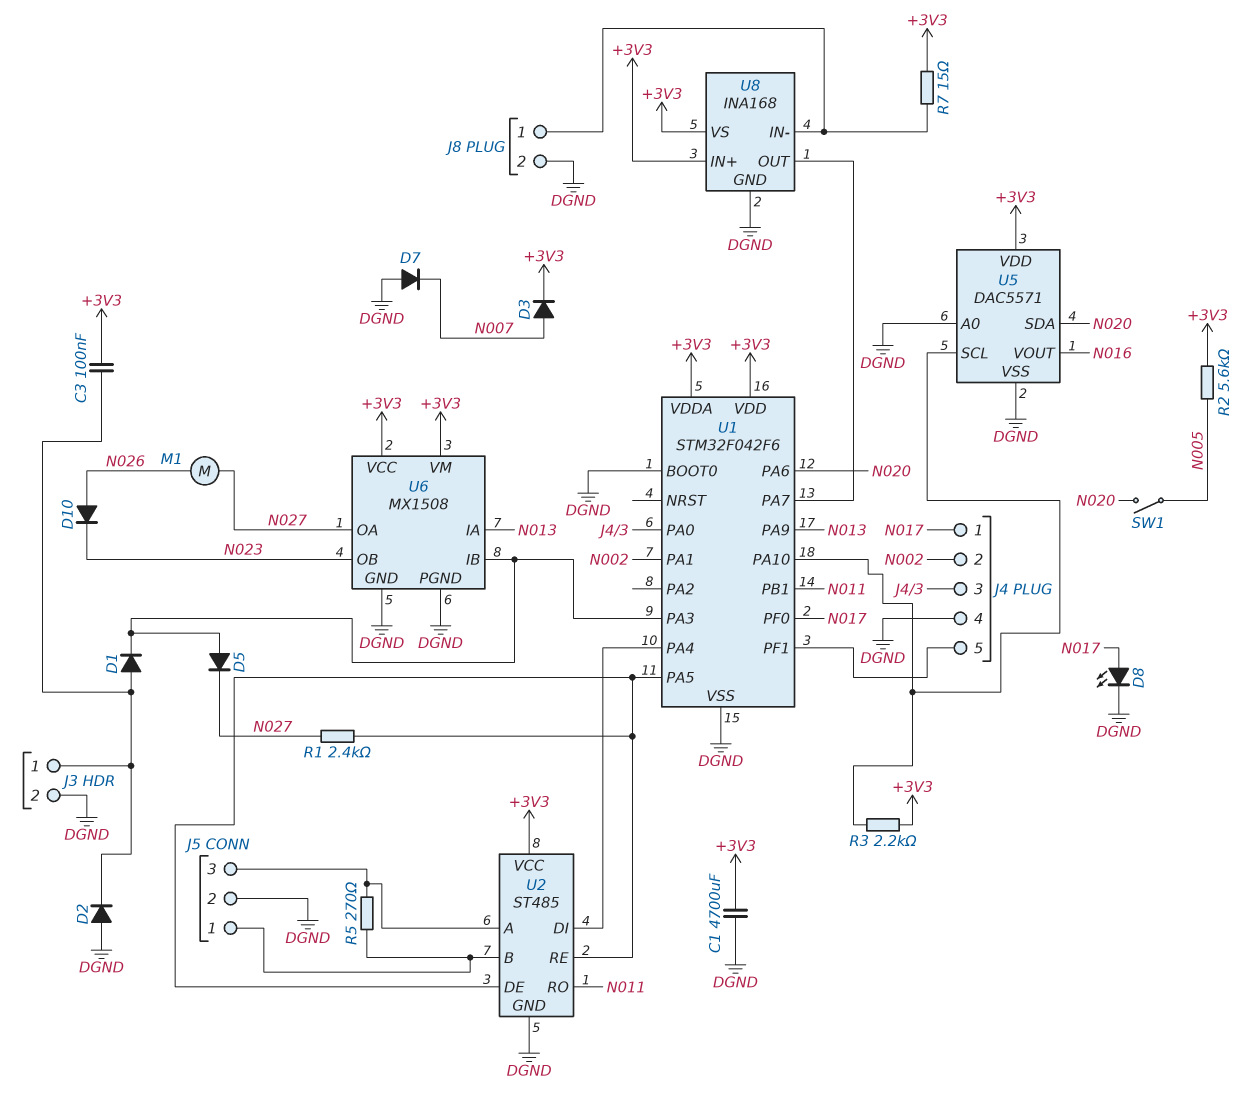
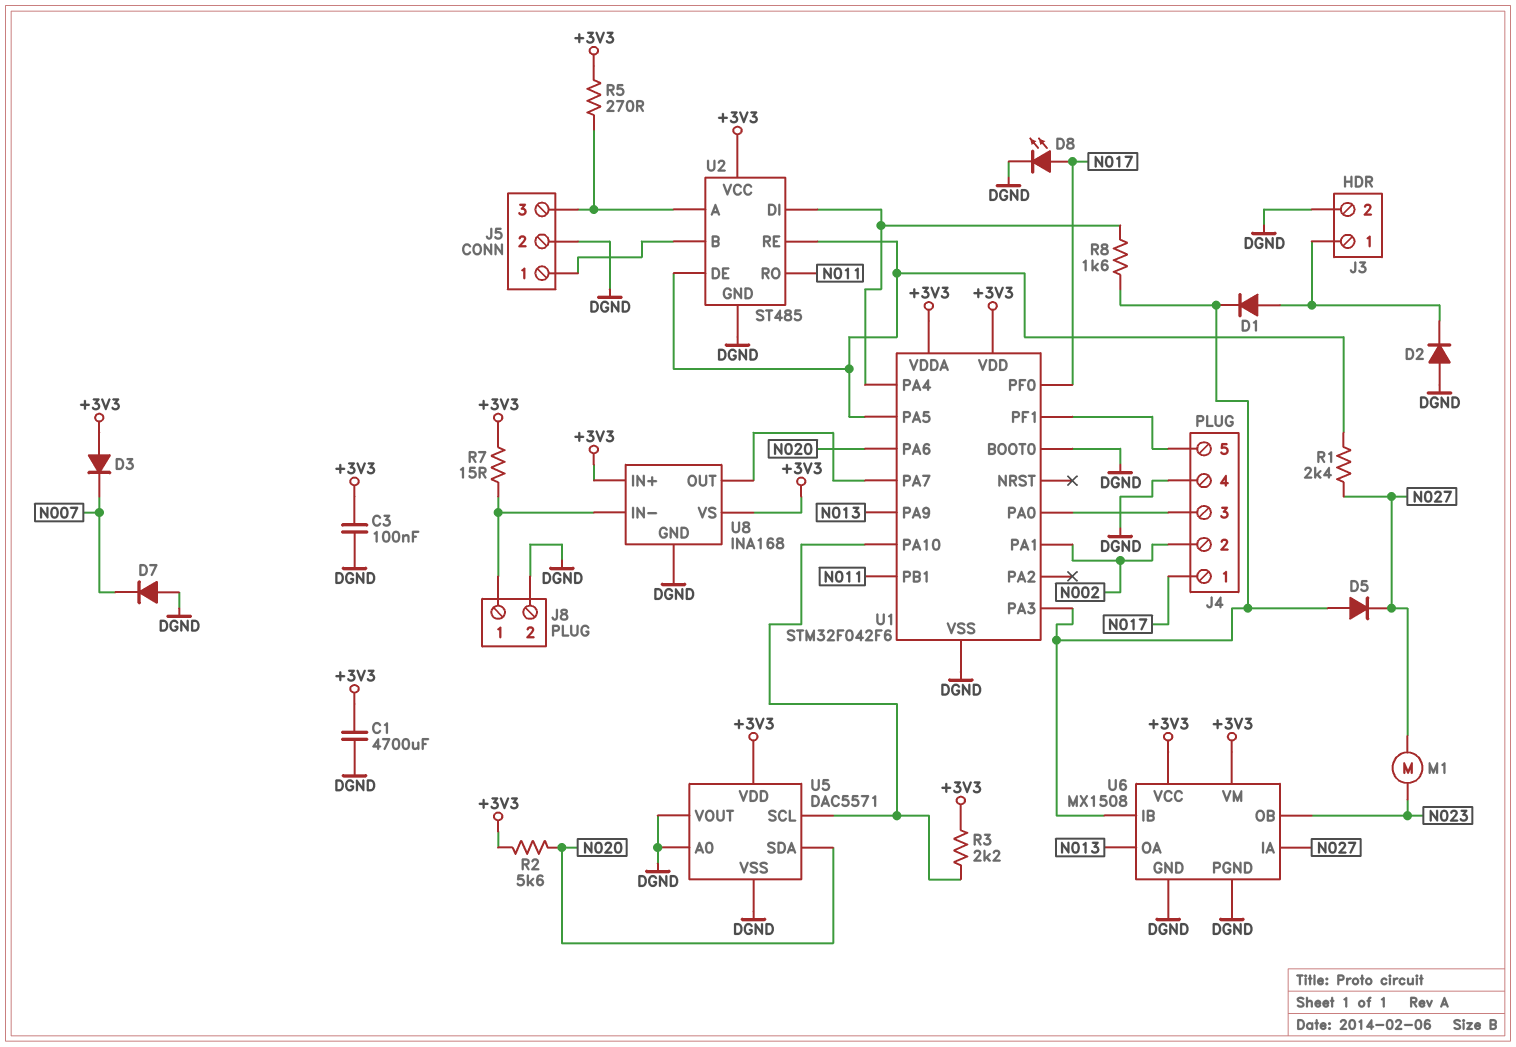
C3: 100nF (+3V3, J3/1) -> 100nF (+3V3, DGND)
D3: diode (A N007, K +3V3) -> diode (A +3V3, K N007)
D10: diode (A N026, K N023) -> none
M1: motor (N026, N027) -> motor (N023, N027)
R2: 5.6k (+3V3, N005) -> 5.6k (+3V3, N020)
R5: 270 (J5/1, J5/3) -> 270 (+3V3, J5/3)
R8: none -> 1.6k (U1/PA3, U1/PA4)
SW1: switch (N005, N020) -> none
U5 pin VOUT: N016 -> DGND
U6 pin IA: N013 -> N027
U6 pin OA: N027 -> N013

